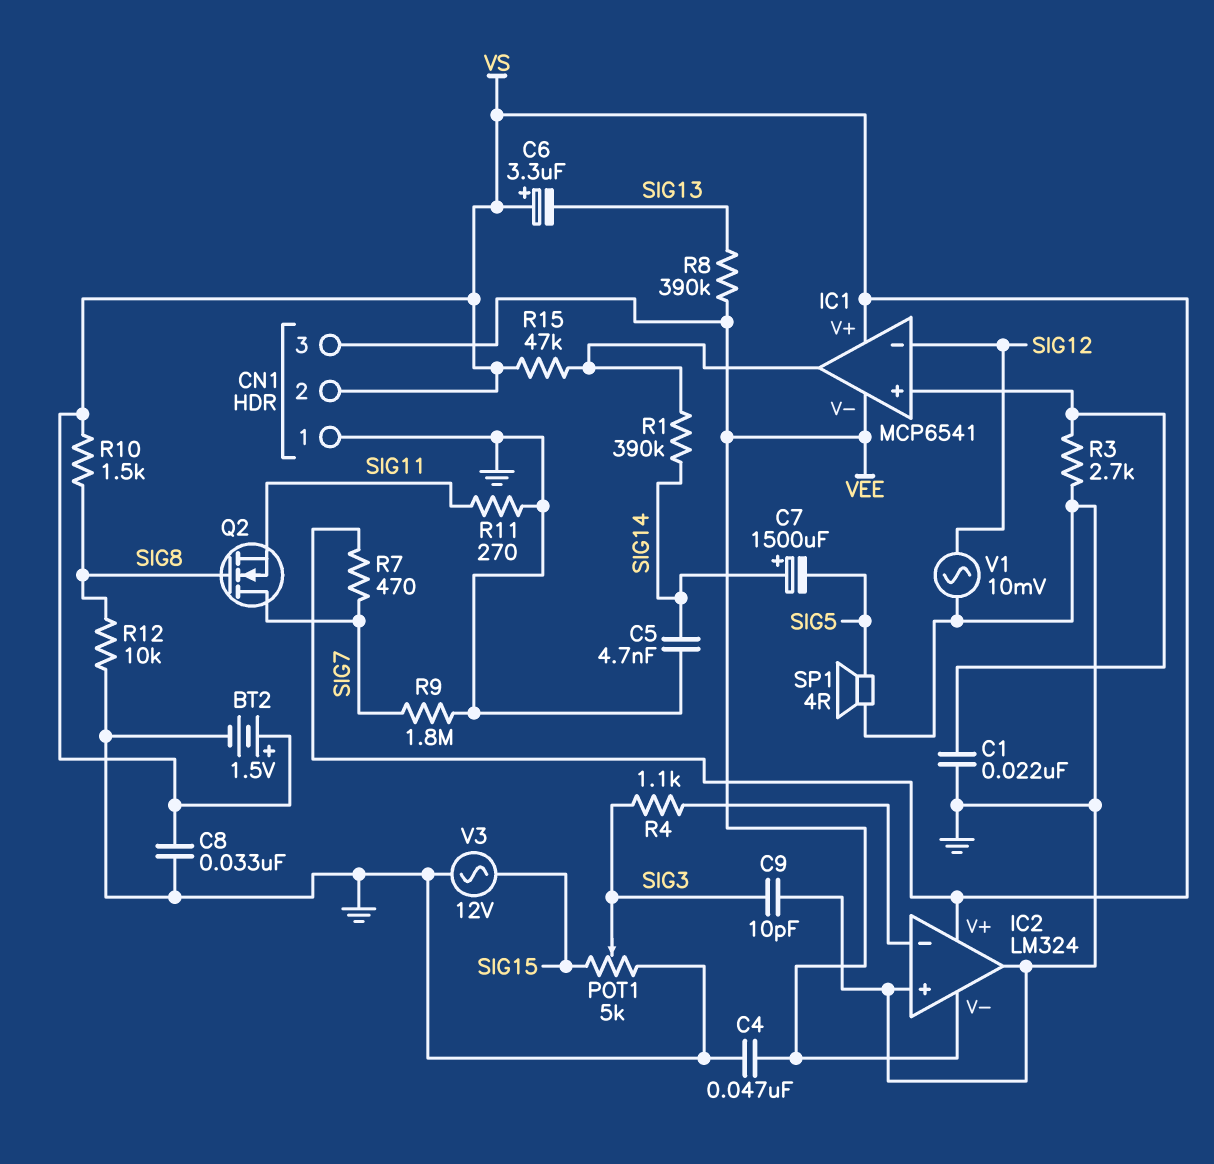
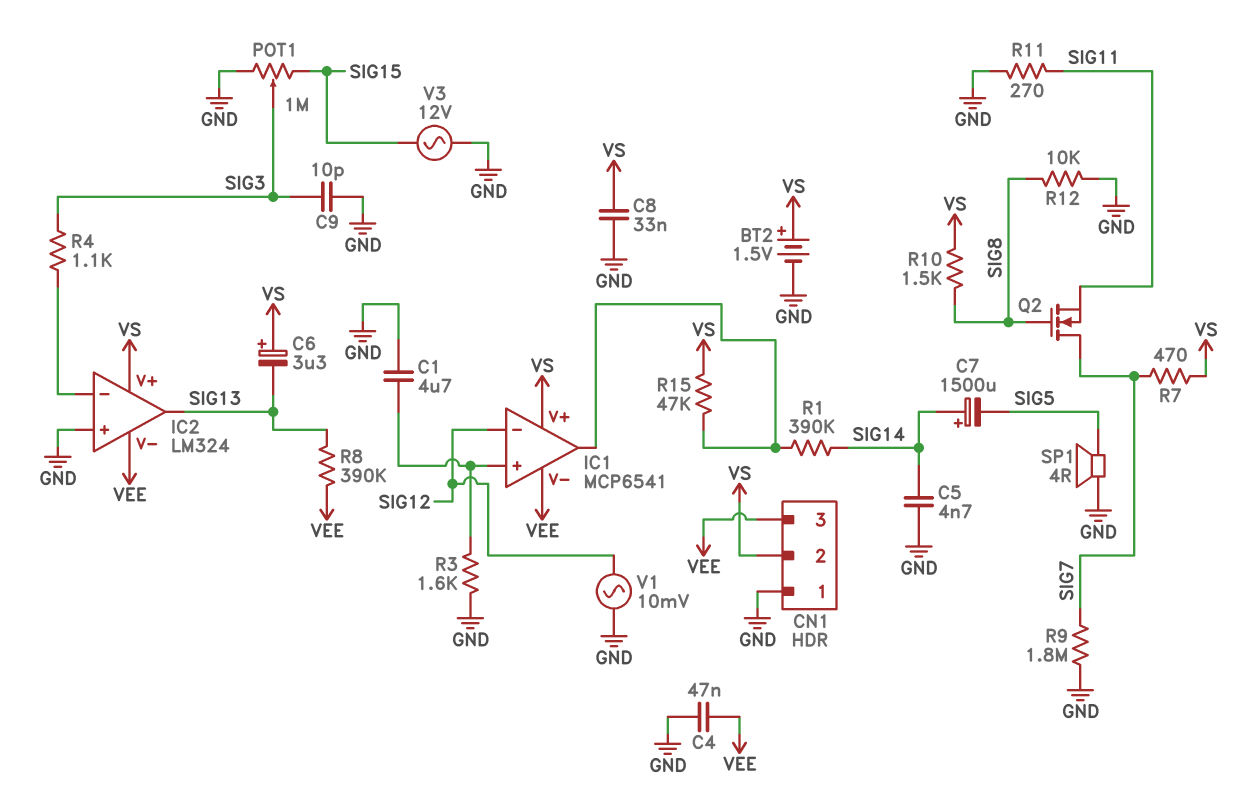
C1: 22nF (GND, IC1/in+) -> 4.7uF (GND, IC1/in+)
IC2 pin out: GND -> SIG13
POT1: 5k (GND, SIG15, wiper SIG3) -> 1M (GND, SIG15, wiper SIG3)
R3: 2.7k (GND, IC1/in+) -> 1.6k (GND, IC1/in+)

